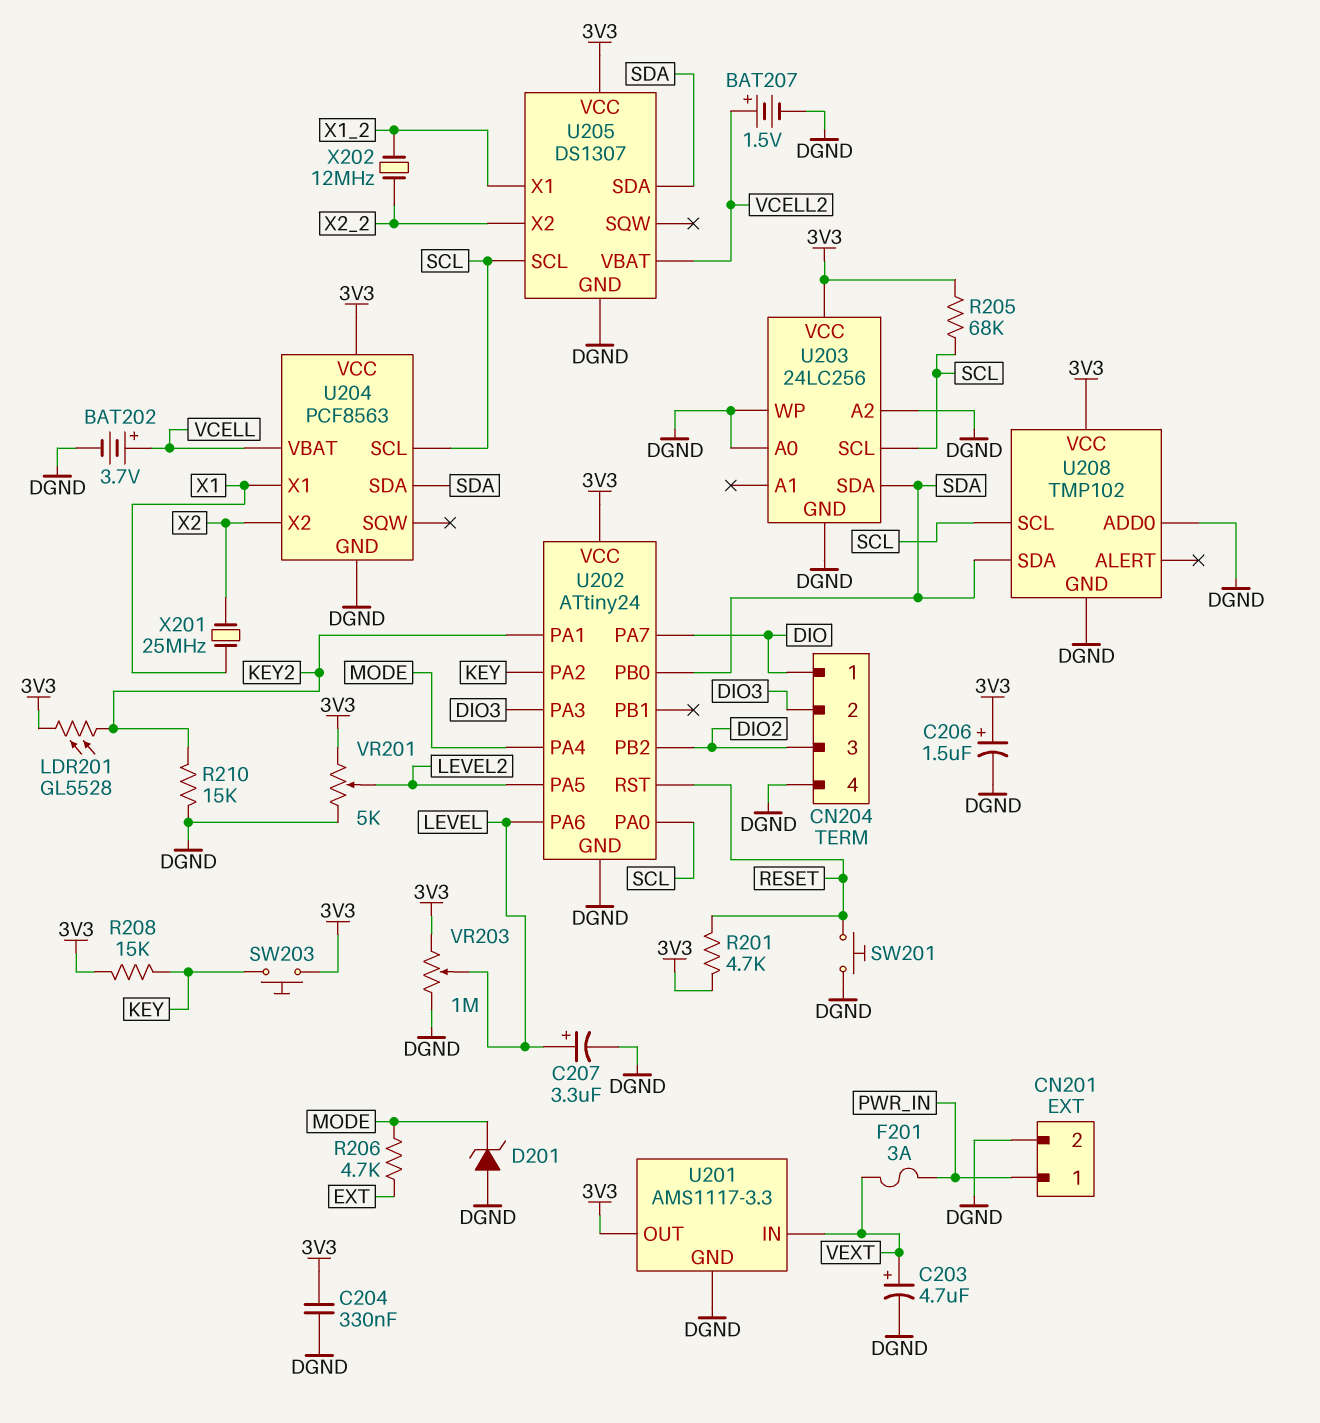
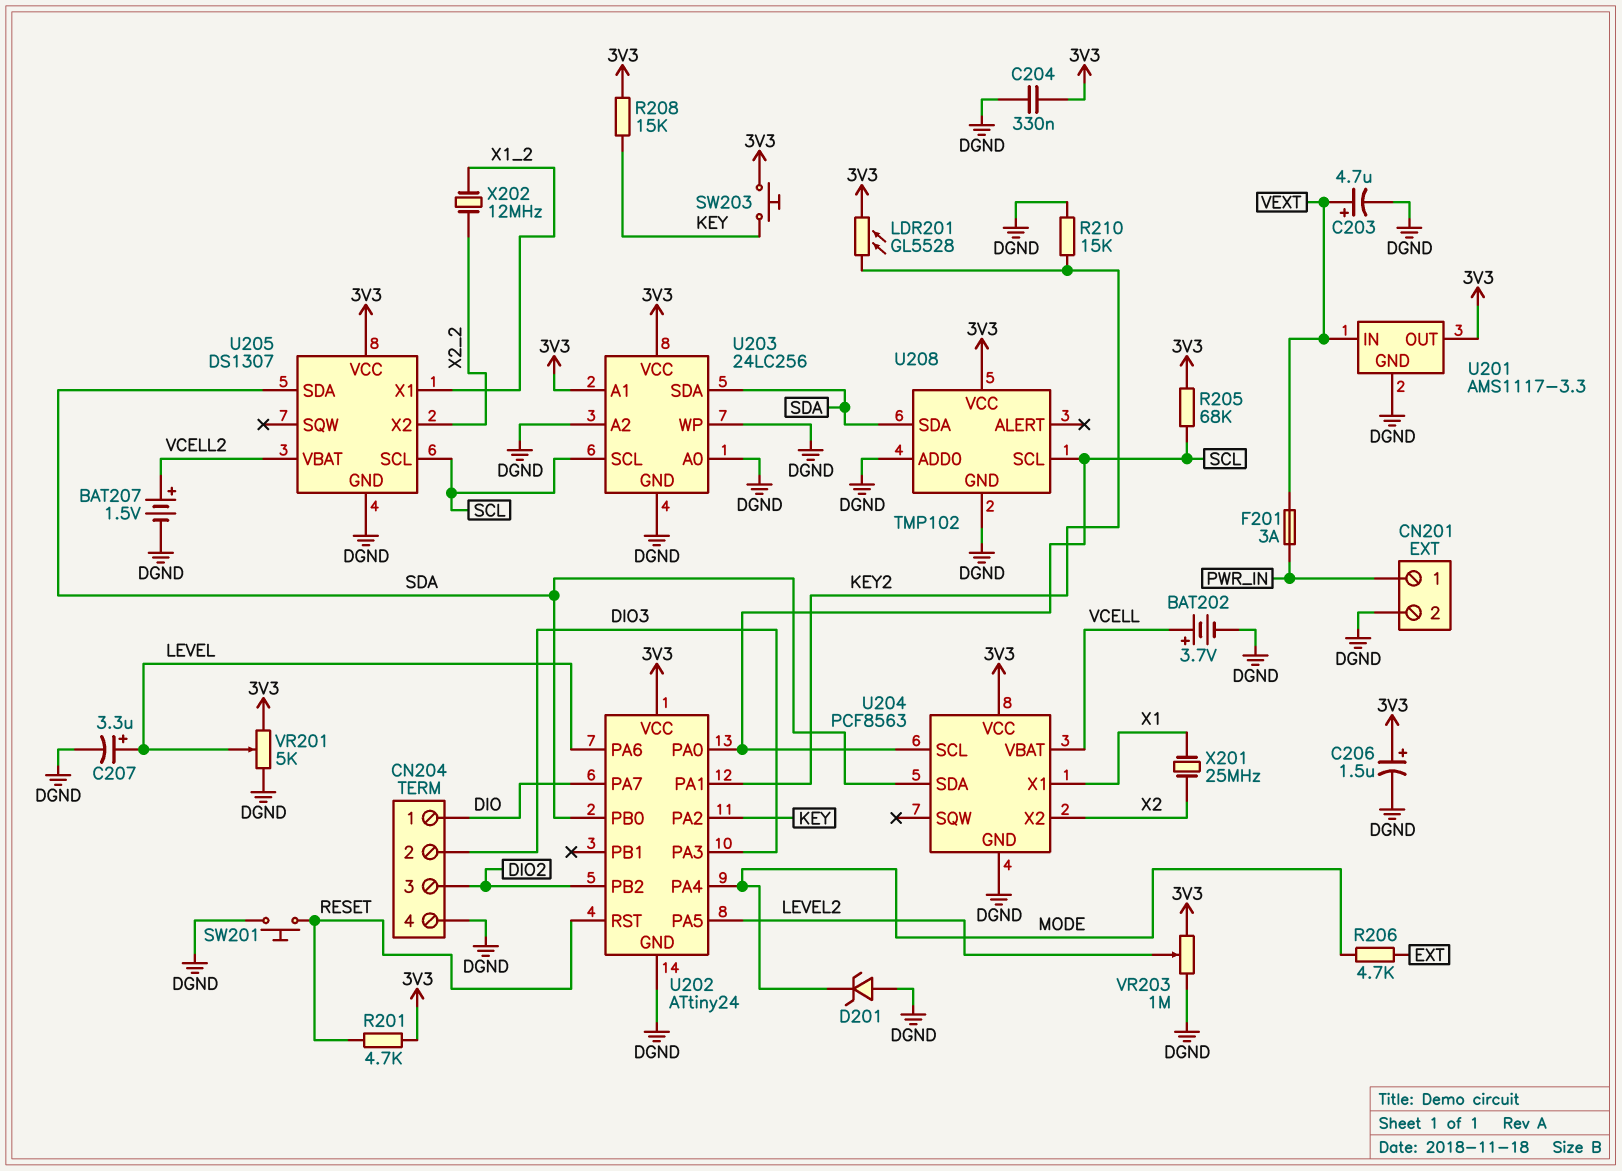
U203 pin A1: none -> 3V3
VR201: 5k (3V3, DGND, wiper LEVEL2) -> 5k (3V3, DGND, wiper LEVEL)
VR203: 1M (3V3, DGND, wiper LEVEL) -> 1M (3V3, DGND, wiper LEVEL2)

